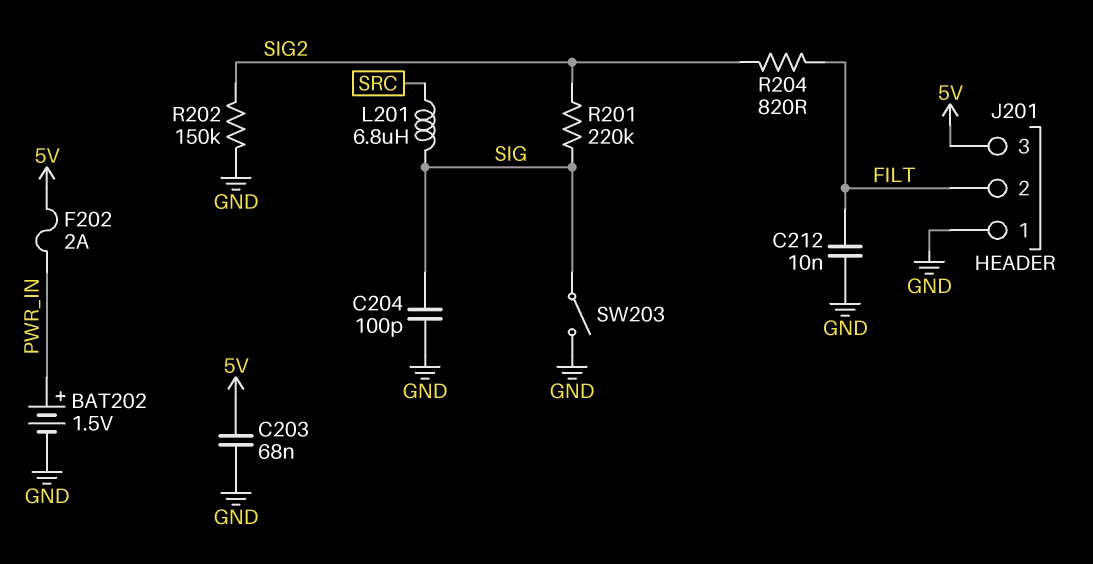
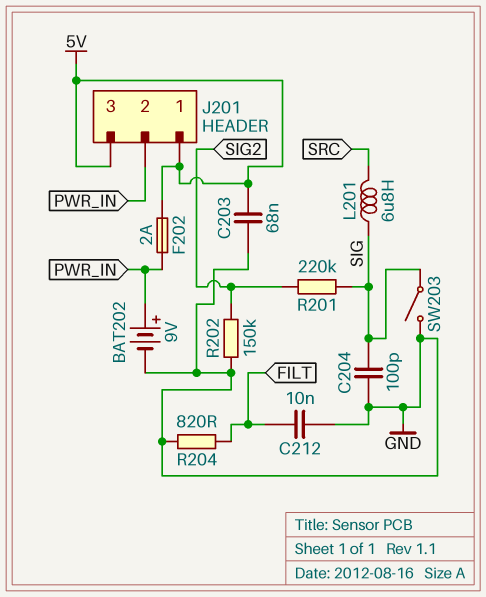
BAT202: 1.5V (plus PWR_IN, minus GND) -> 9V (plus PWR_IN, minus GND)
J201 pin 1: GND -> 5V
J201 pin 2: FILT -> PWR_IN
R204: 820 (FILT, SIG2) -> 820 (FILT, GND)

